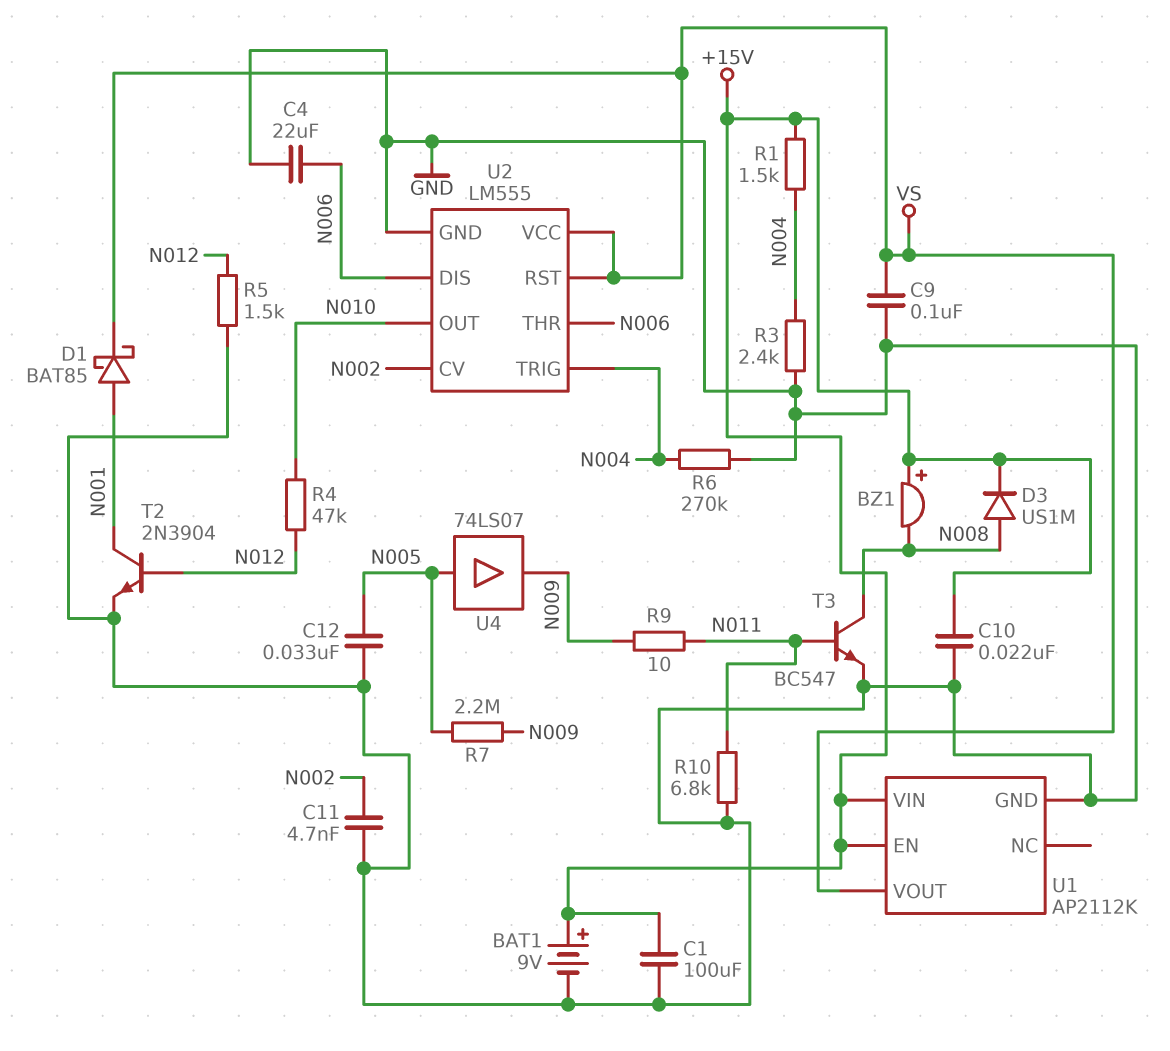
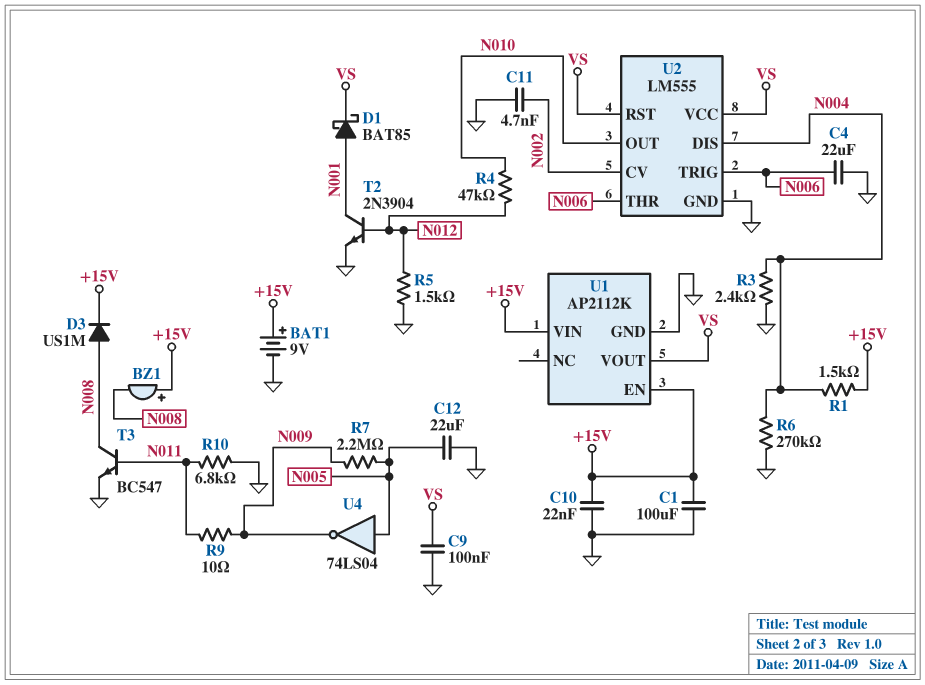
C12: 33nF (GND, N005) -> 22uF (GND, N005)
U2 pin DIS: N006 -> N004
U2 pin TRIG: N004 -> N006
U4: buffer 74LS07 (in N005, out N009) -> NOT 74LS04 (in N005, out N009)

